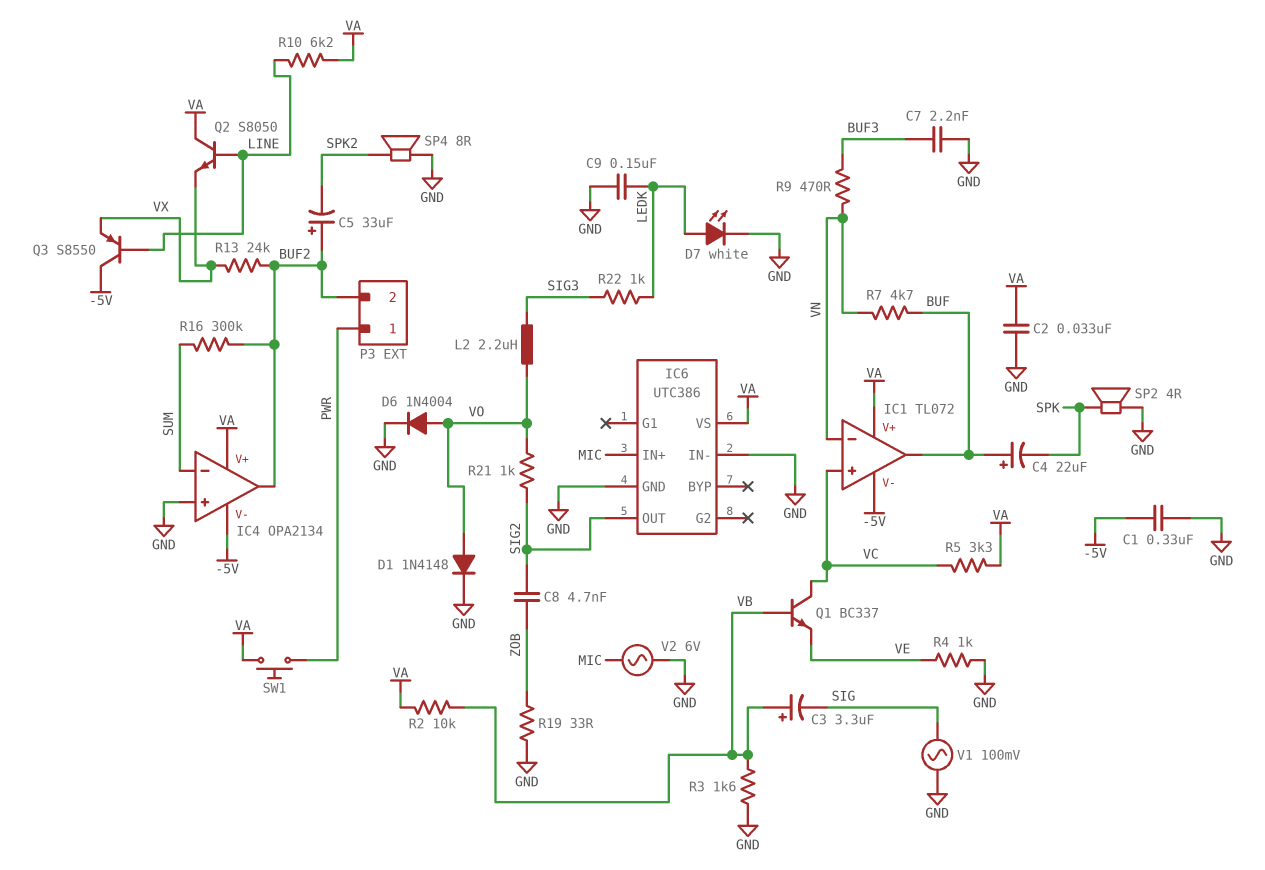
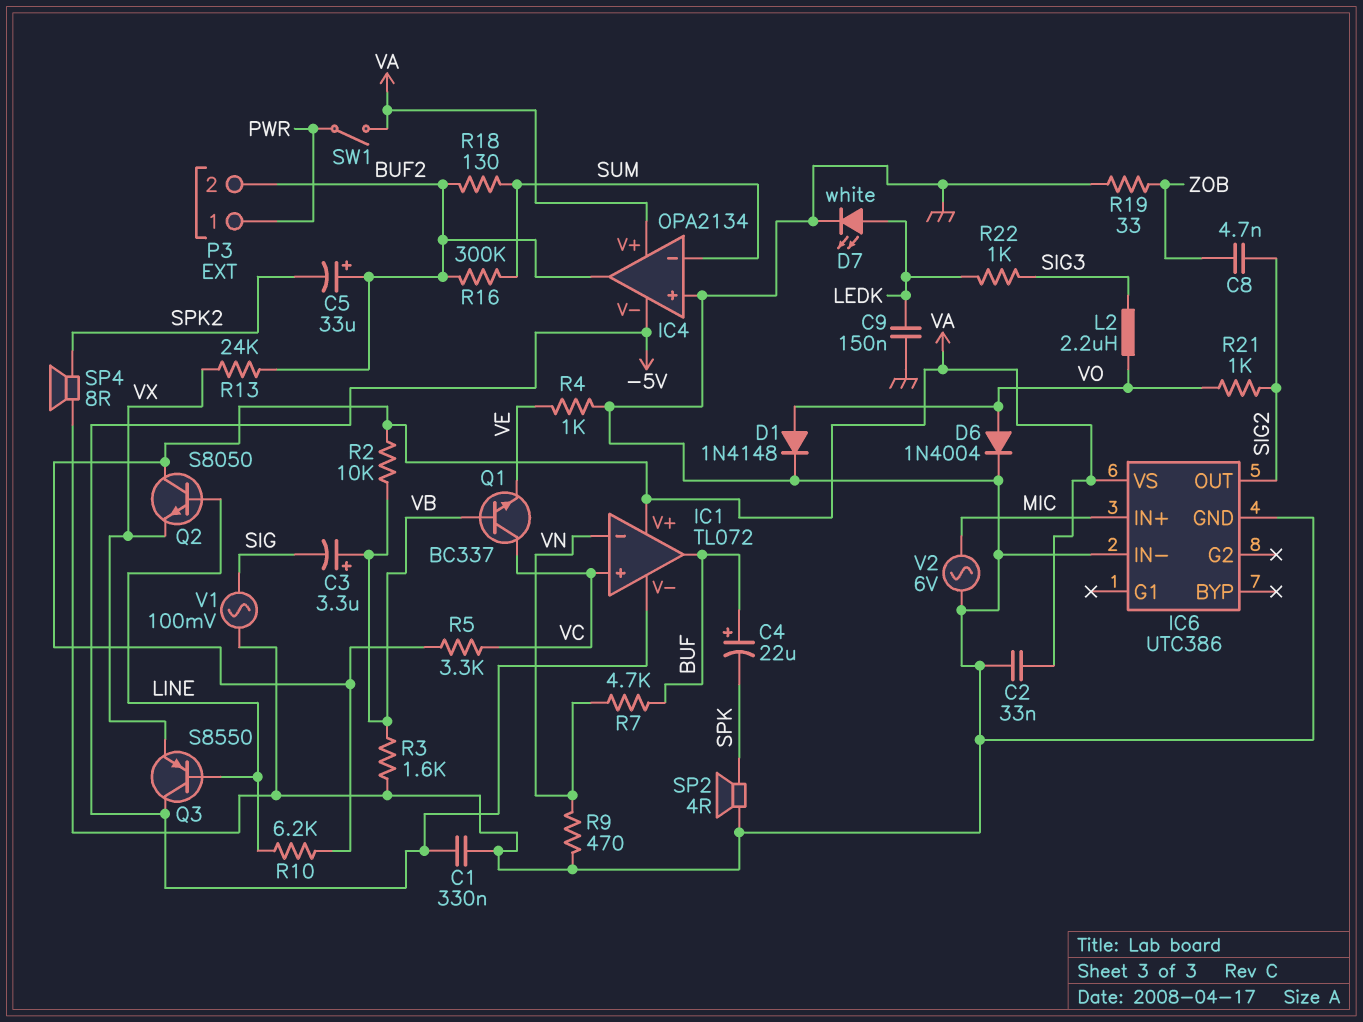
C7: 2.2nF (BUF3, GND) -> none
R9: 470 (BUF3, VN) -> 470 (GND, VN)
R18: none -> 130 (BUF2, SUM)
SW1: button (PWR, VA) -> switch (PWR, VA)

